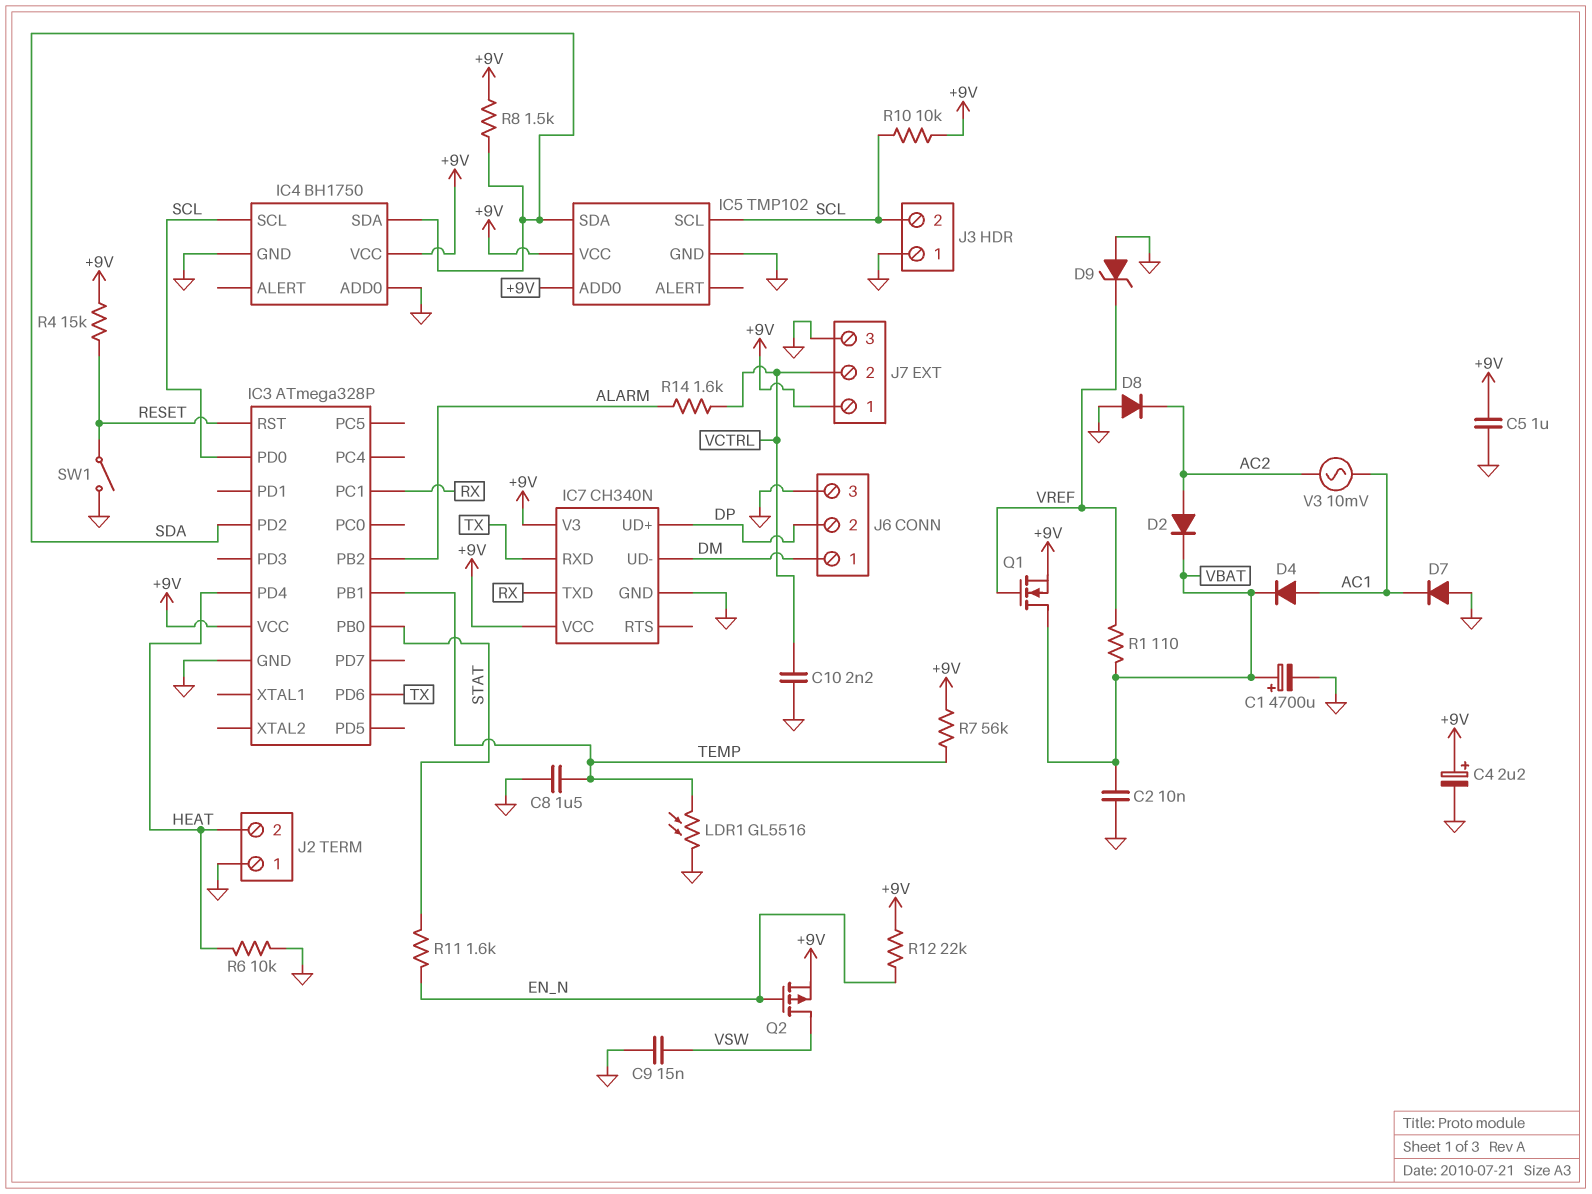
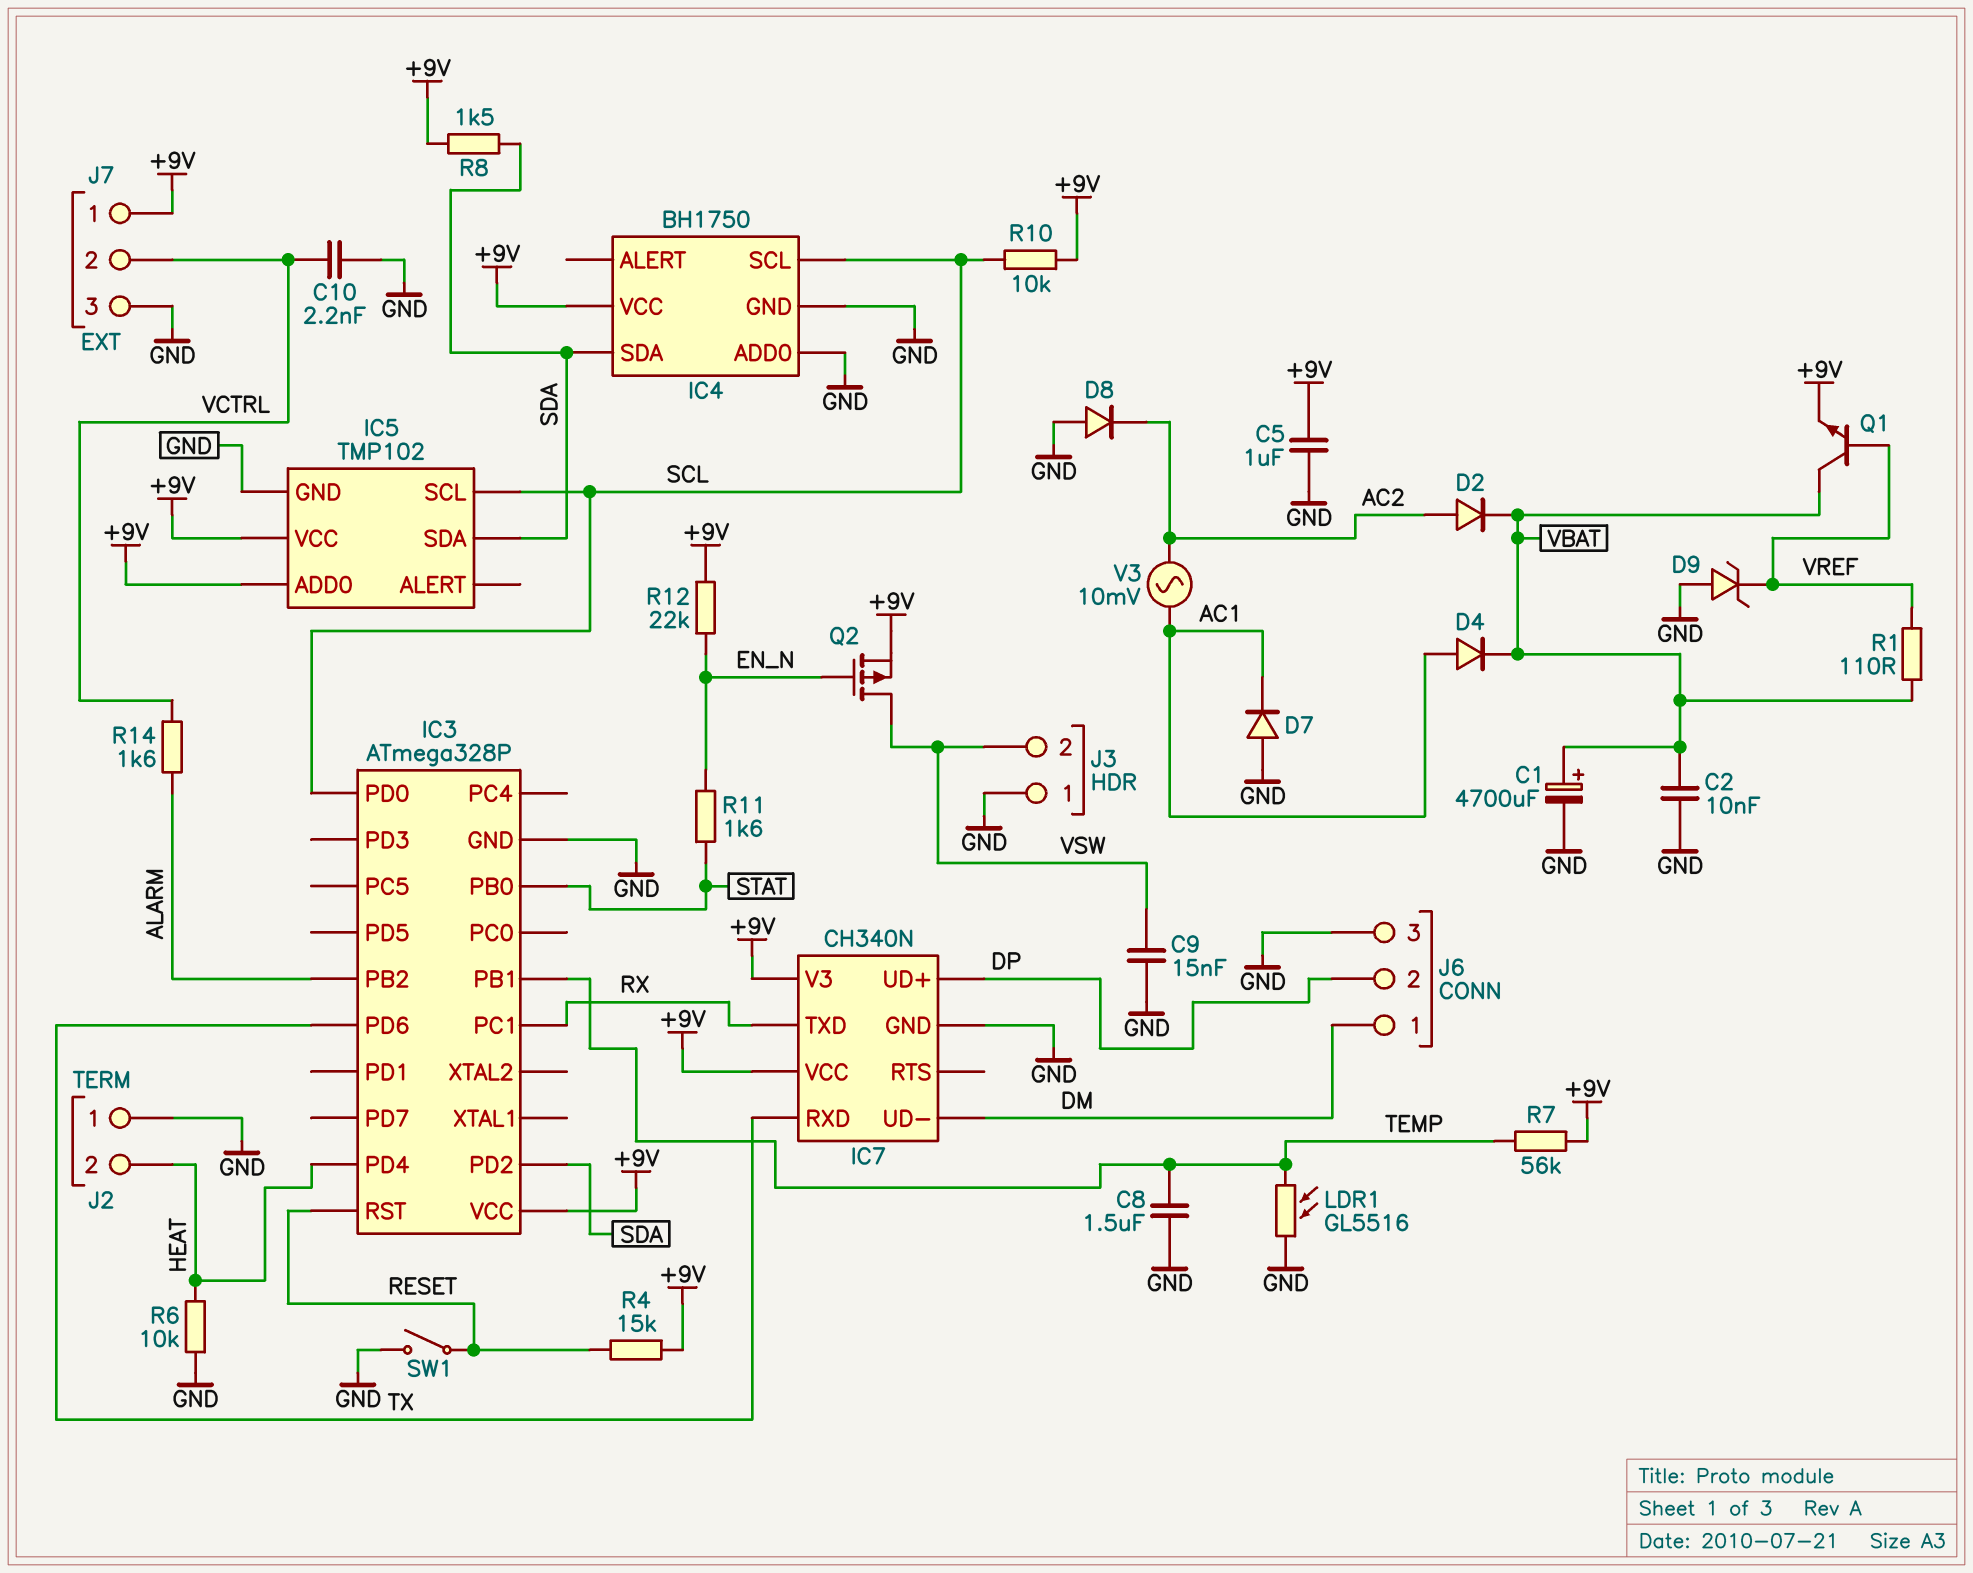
C4: 2.2uF (plus +9V, minus GND) -> none
J3 pin 2: SCL -> VSW
Q1: NMOS (G VREF, D VBAT, S +9V) -> NPN (B VREF, C VBAT, E +9V)

